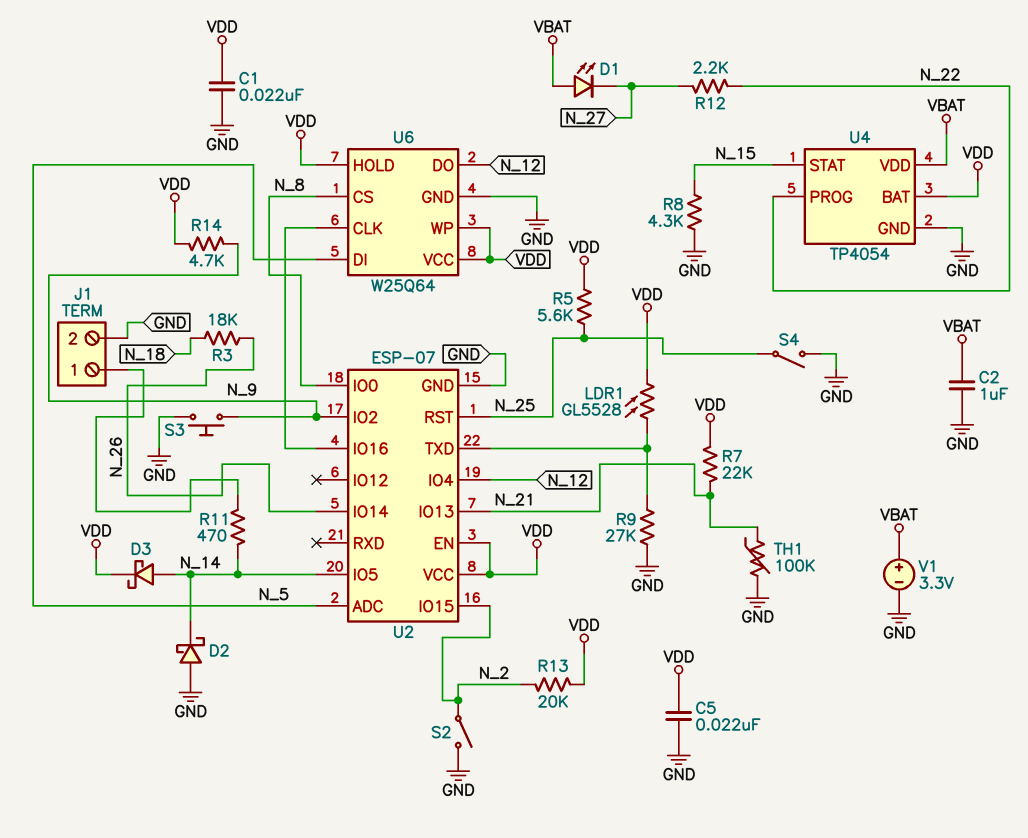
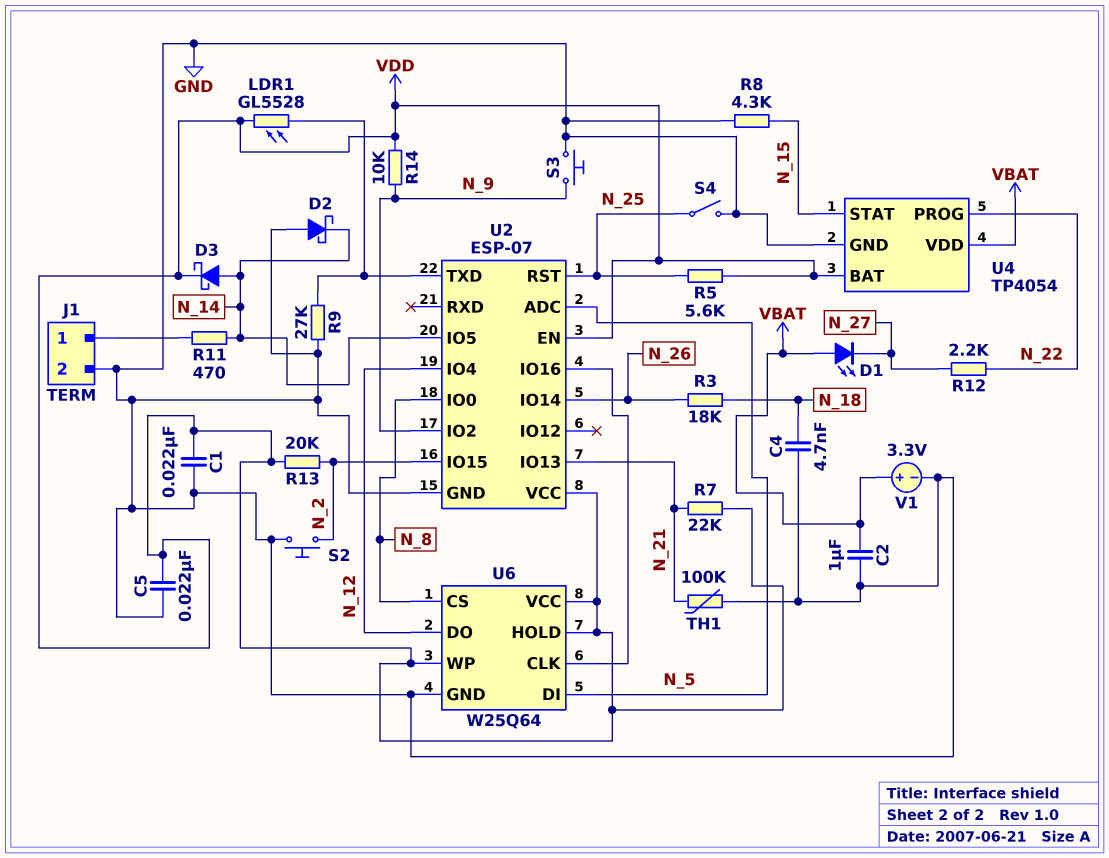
C4: none -> 4.7nF (GND, N_18)
R14: 4.7k (N_9, VDD) -> 10k (N_9, VDD)
S2: switch (GND, N_2) -> button (GND, N_2)

